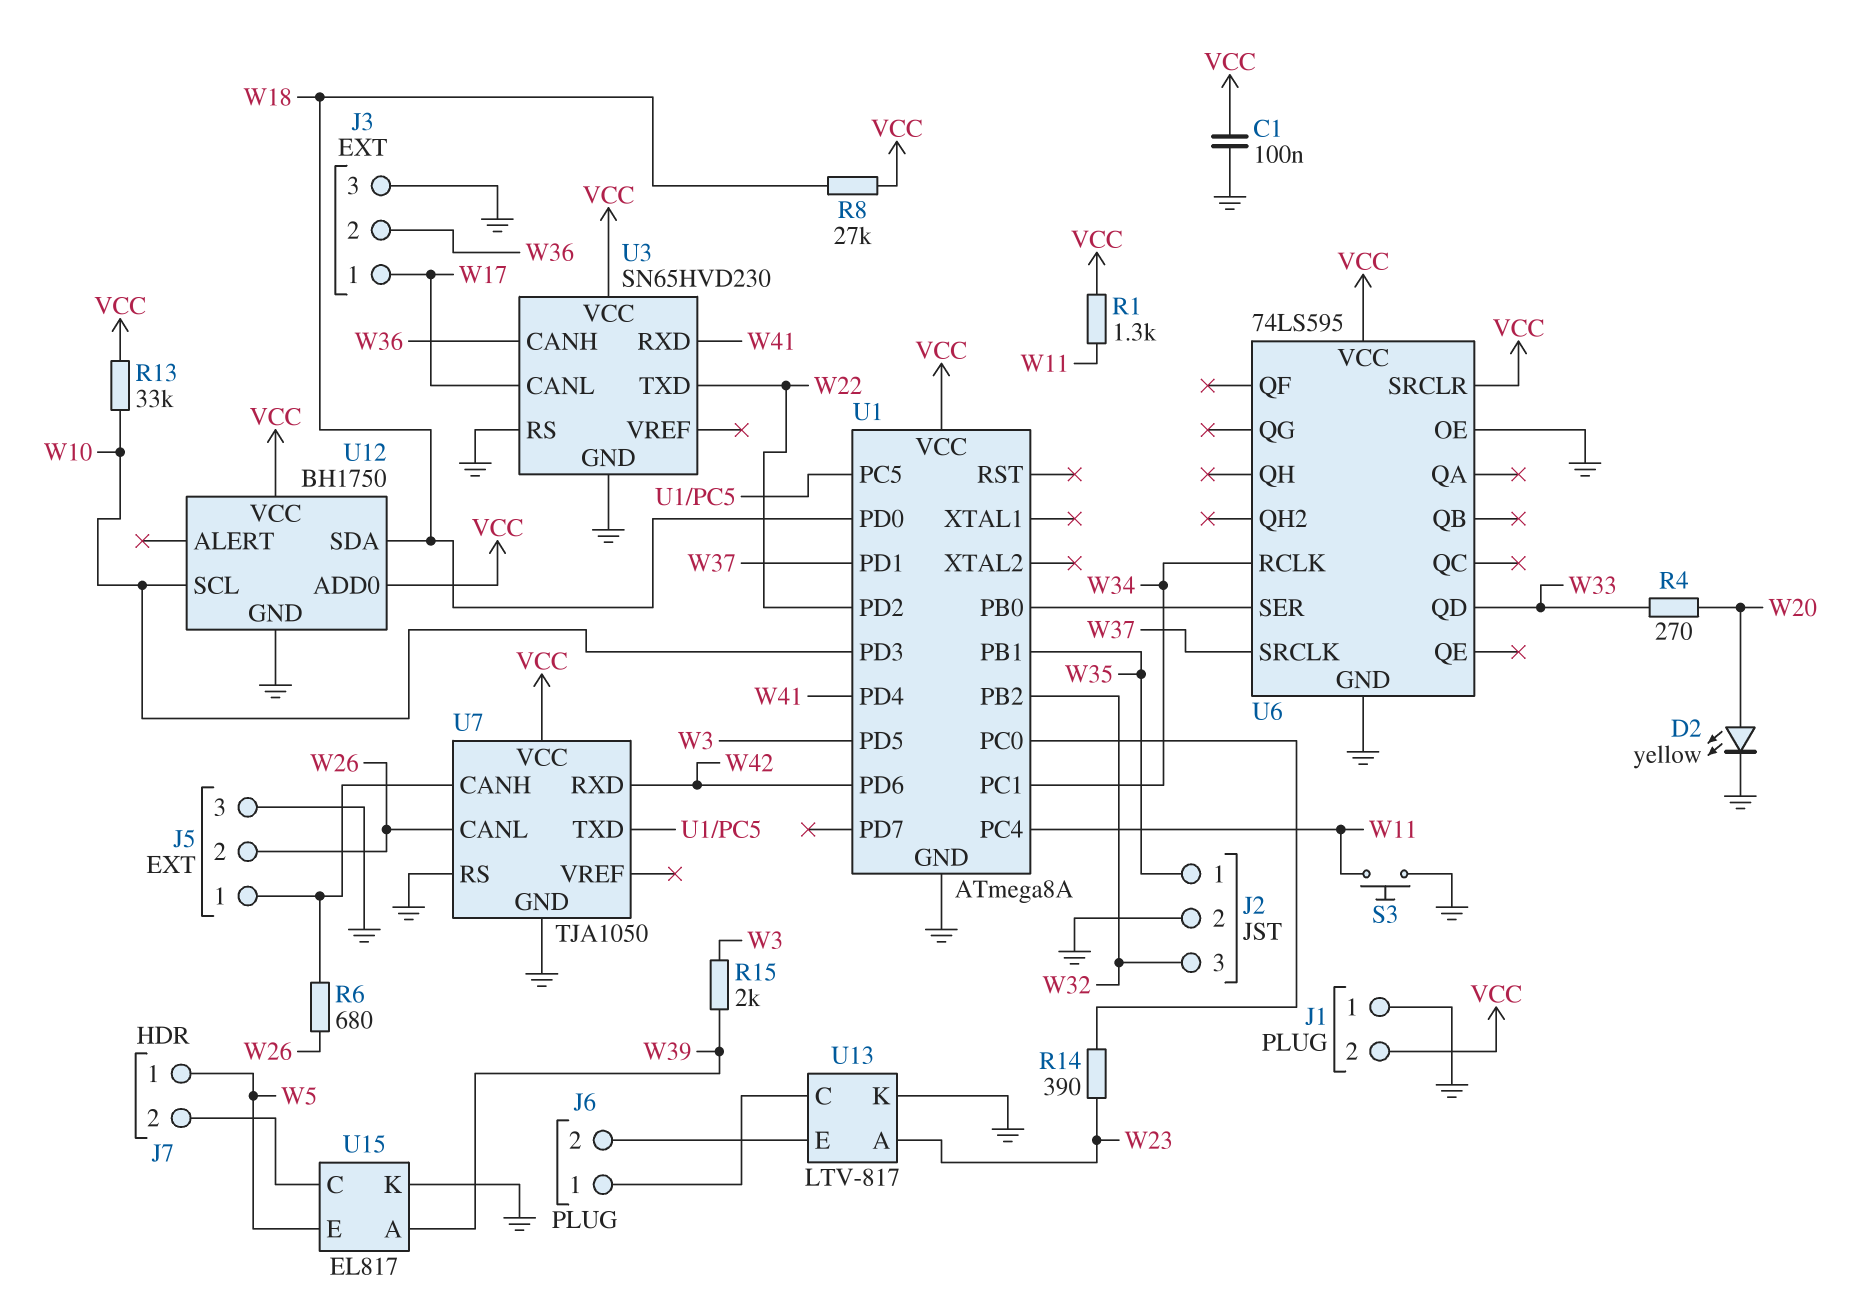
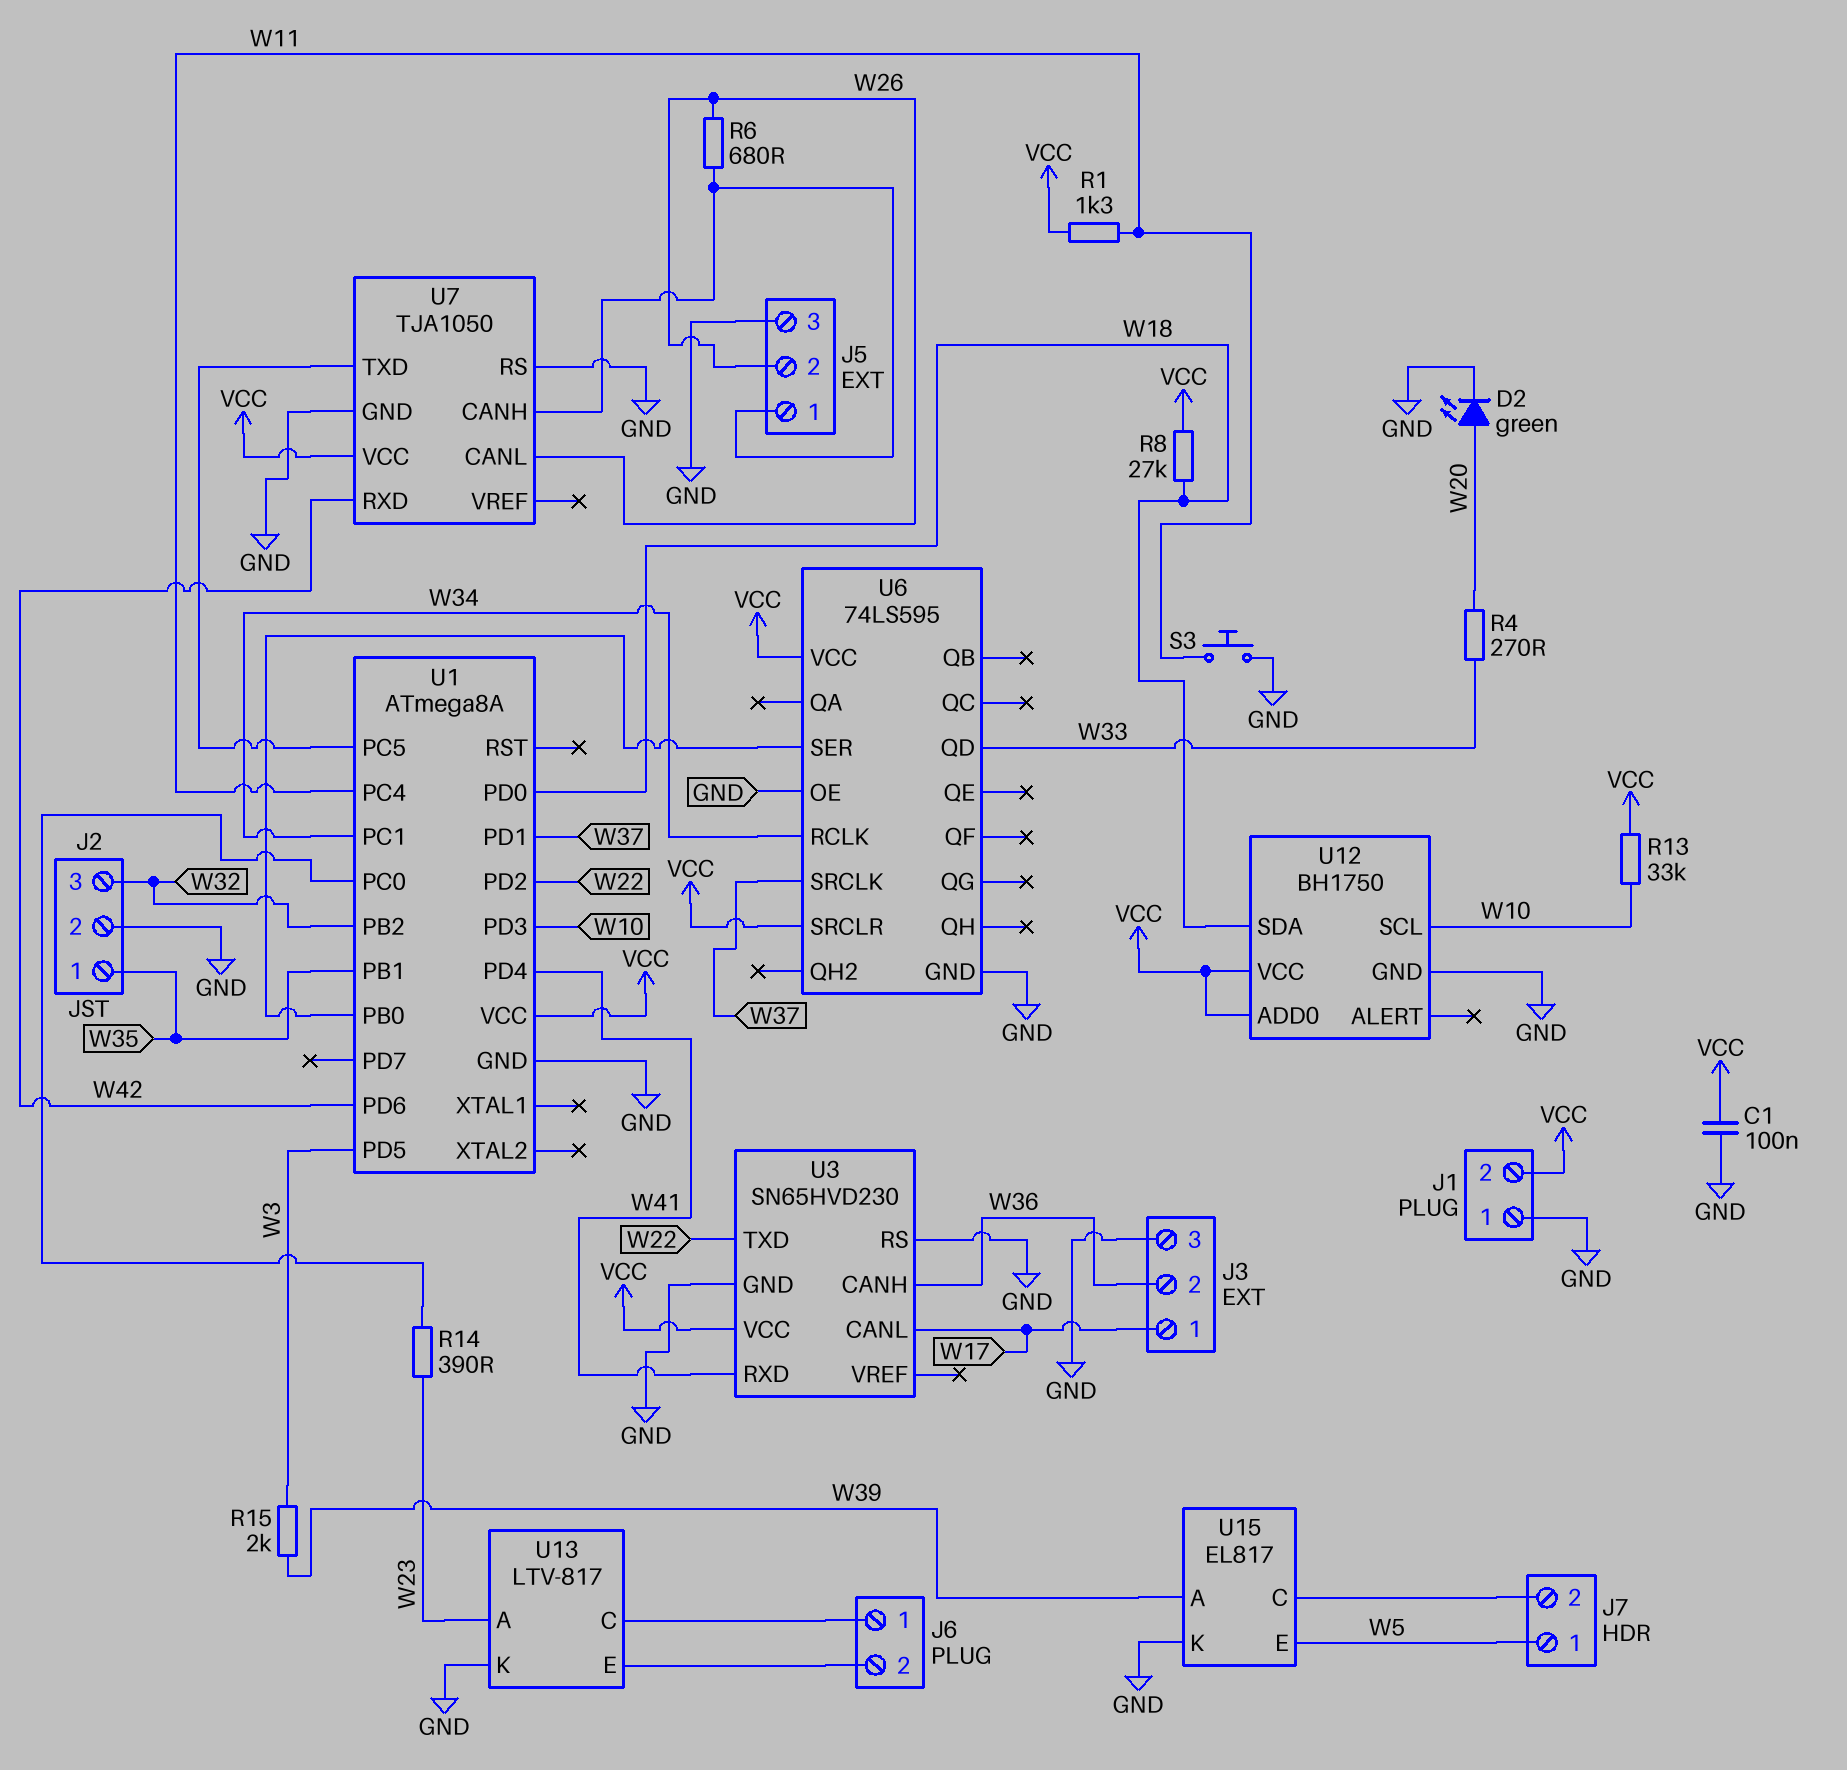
D2: LED yellow (A W20, K GND) -> LED green (A W20, K GND)

